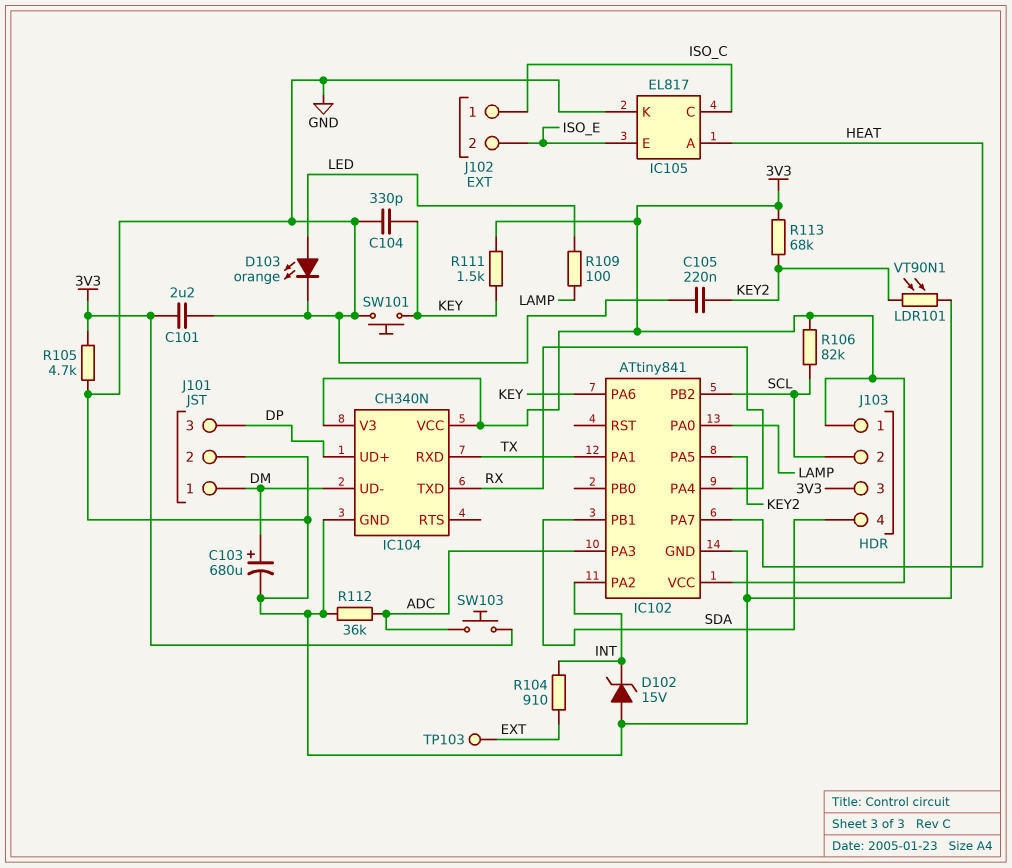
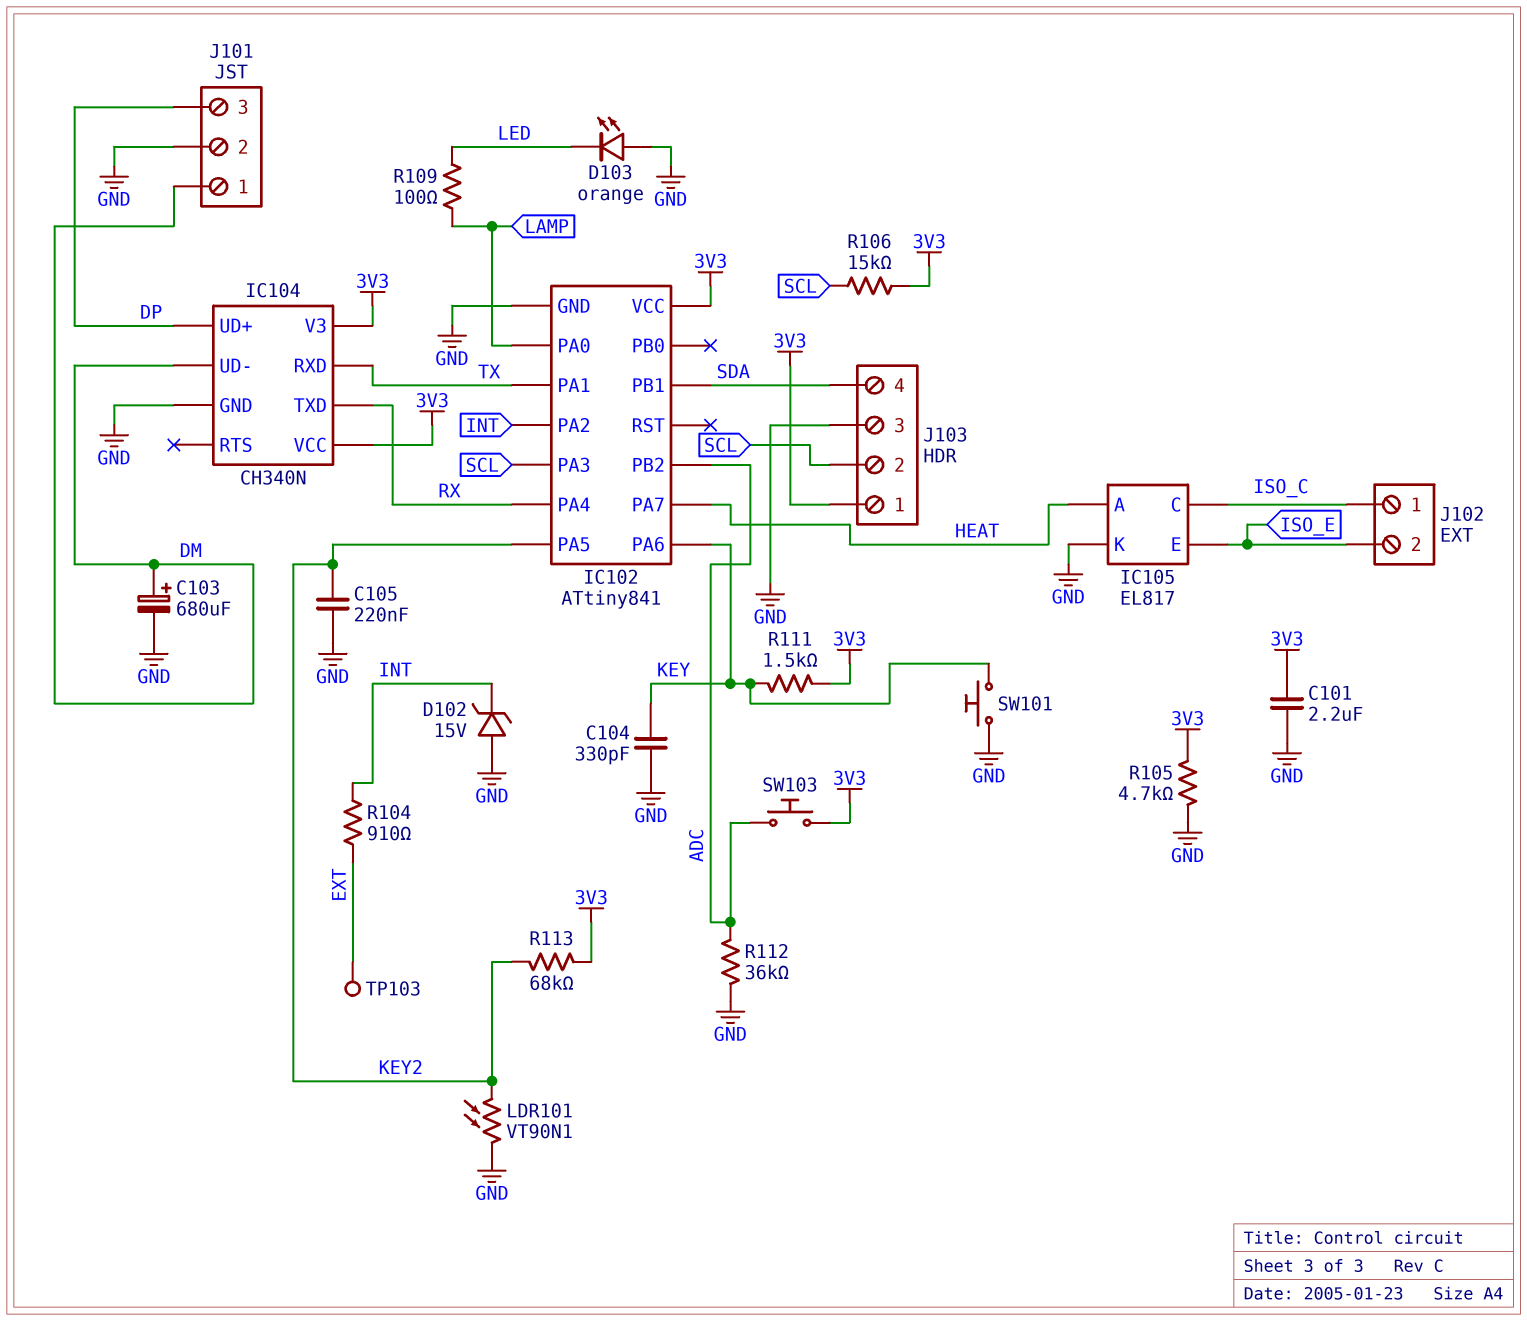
D103: LED orange (A LED, K GND) -> LED orange (A GND, K LED)
IC102 pin PA3: ADC -> SCL
IC102 pin PB2: SCL -> ADC
J103 pin 3: 3V3 -> GND
R106: 82k (3V3, SCL) -> 15k (3V3, SCL)

